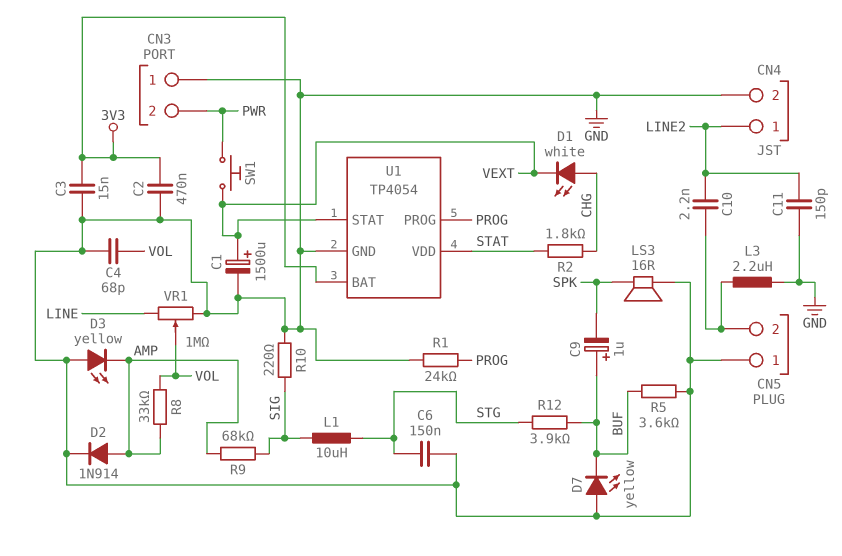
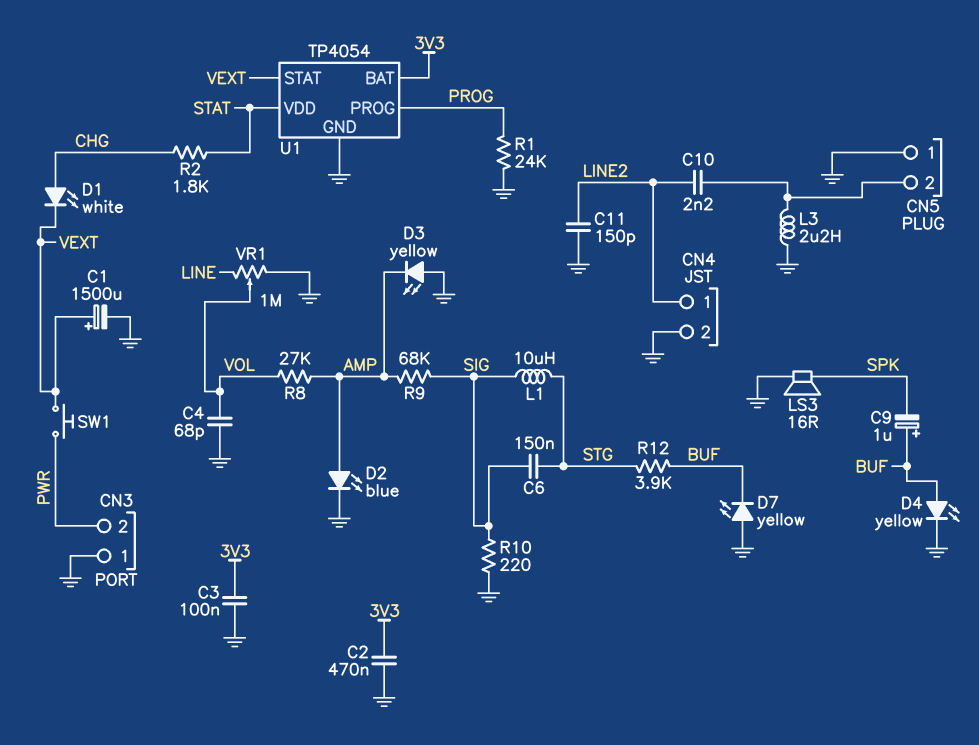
C3: 15nF (3V3, GND) -> 100nF (3V3, GND)
C6: 150nF (GND, STG) -> 150nF (SIG, STG)
D2: diode 1N914 (A AMP, K GND) -> LED blue (A AMP, K GND)
D4: none -> LED yellow (A BUF, K GND)
R5: 3.6k (BUF, GND) -> none
R8: 33k (AMP, VOL) -> 27k (AMP, VOL)

